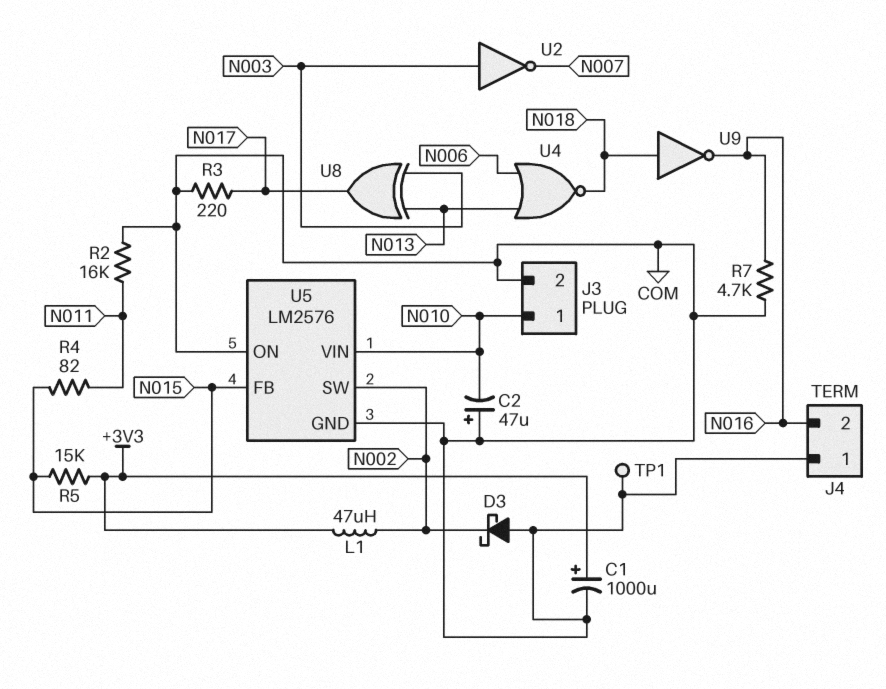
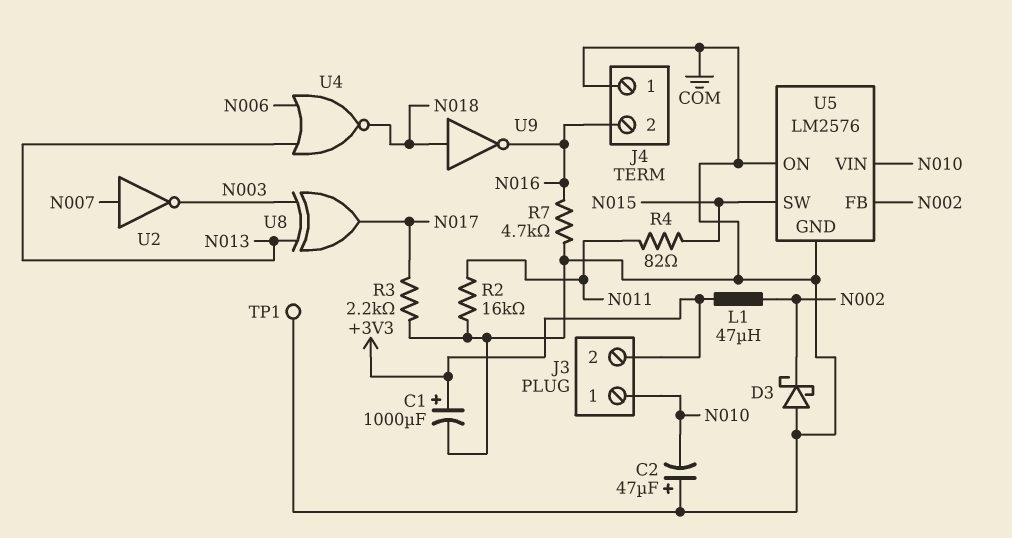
J3 pin 2: COM -> +3V3
R3: 220 (COM, N017) -> 2.2k (COM, N017)
R5: 15k (+3V3, N015) -> none
U2: NOT (in N003, out N007) -> NOT (in N007, out N003)
U5 pin FB: N015 -> N002
U5 pin SW: N002 -> N015

